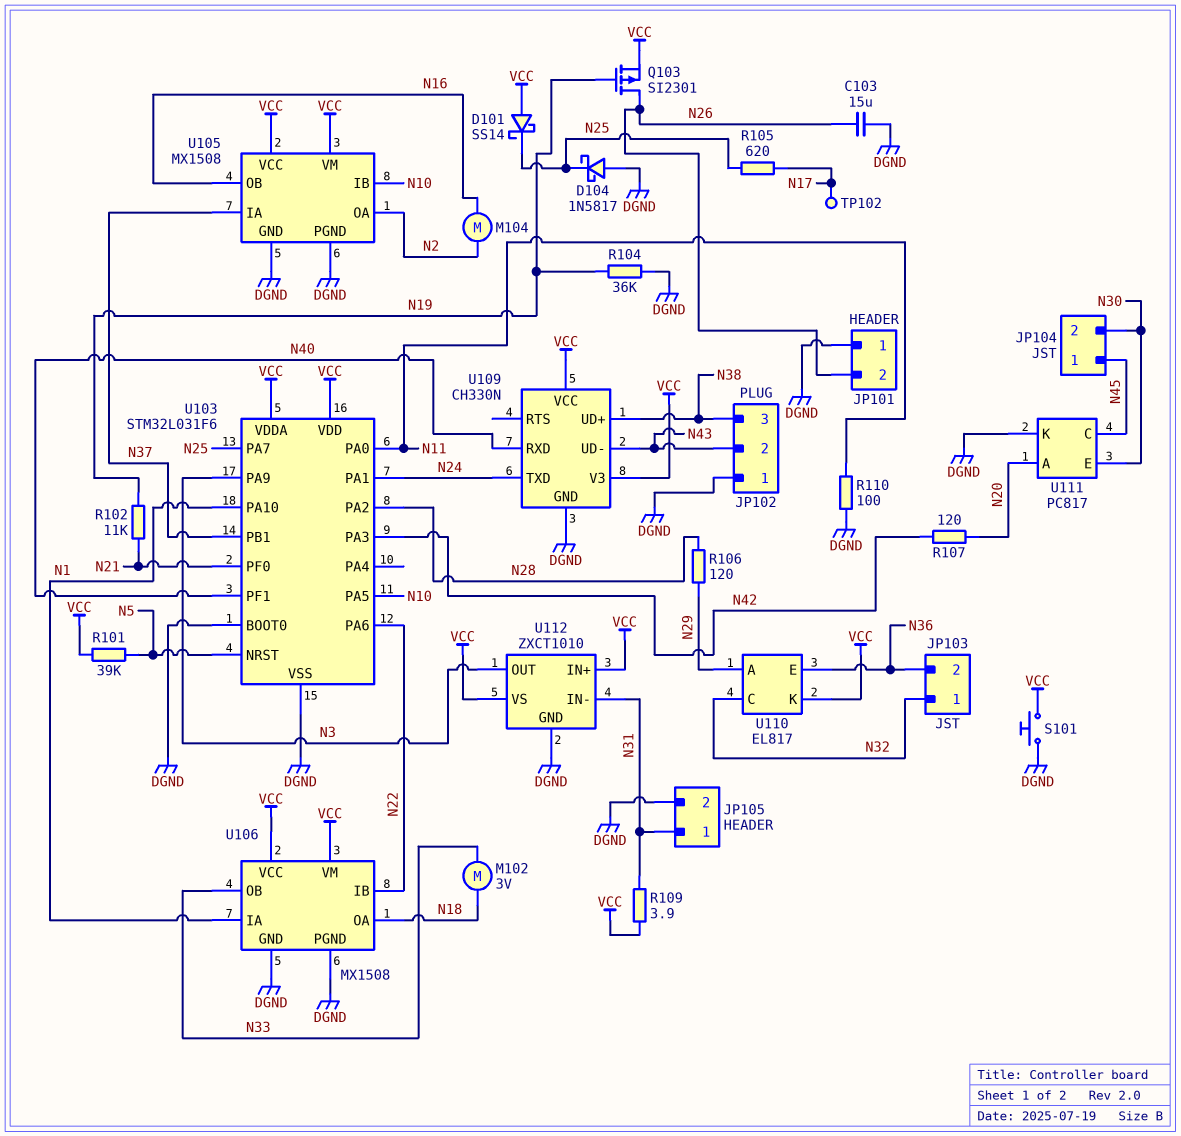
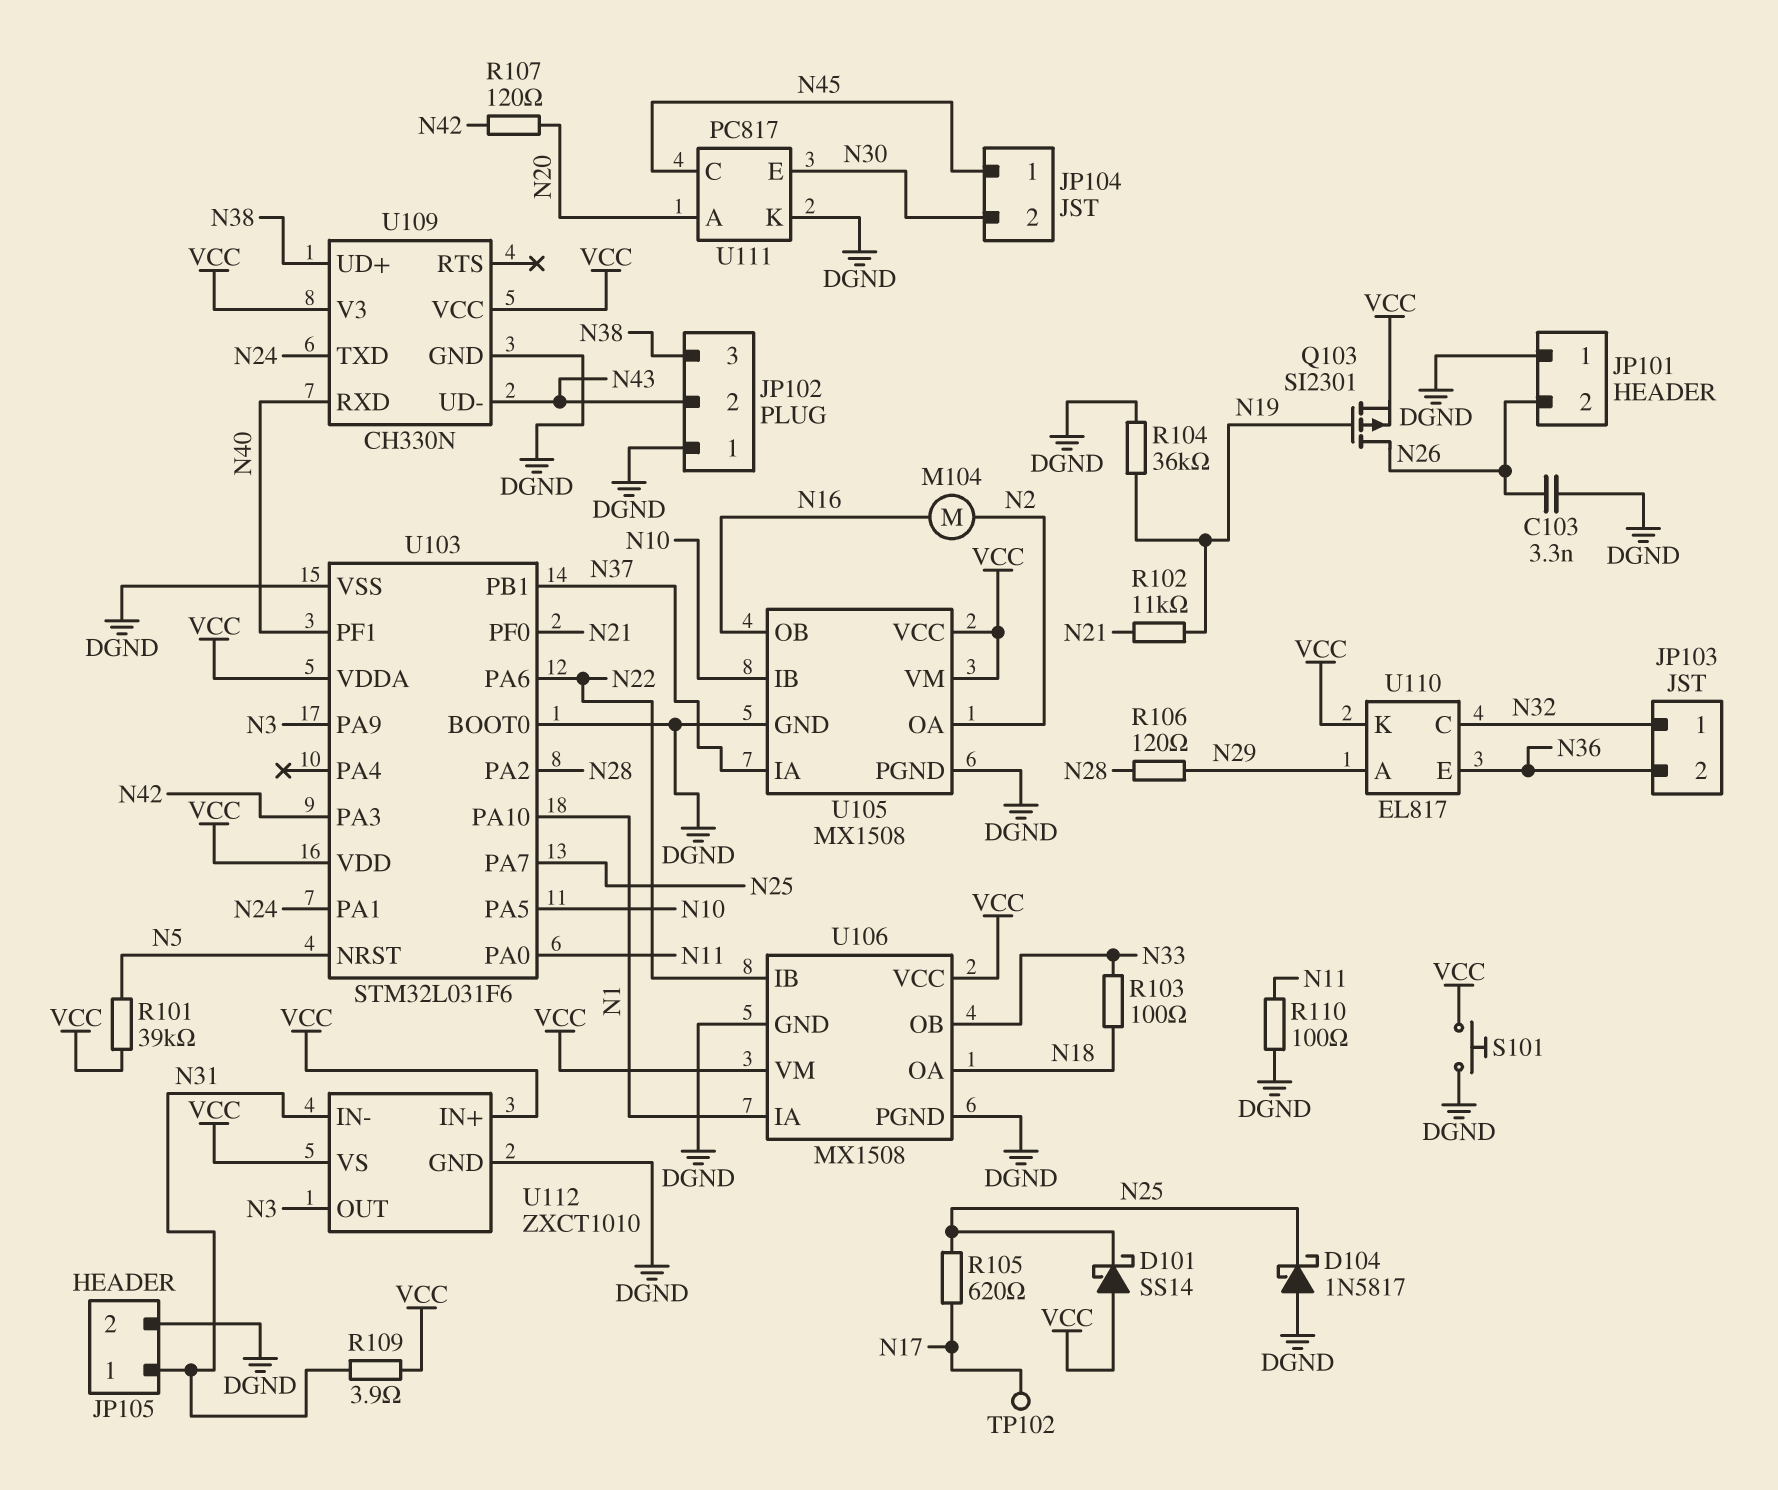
C103: 15uF (DGND, N26) -> 3.3nF (DGND, N26)
M102: motor 3V (N18, N33) -> none
R103: none -> 100 (N18, N33)

